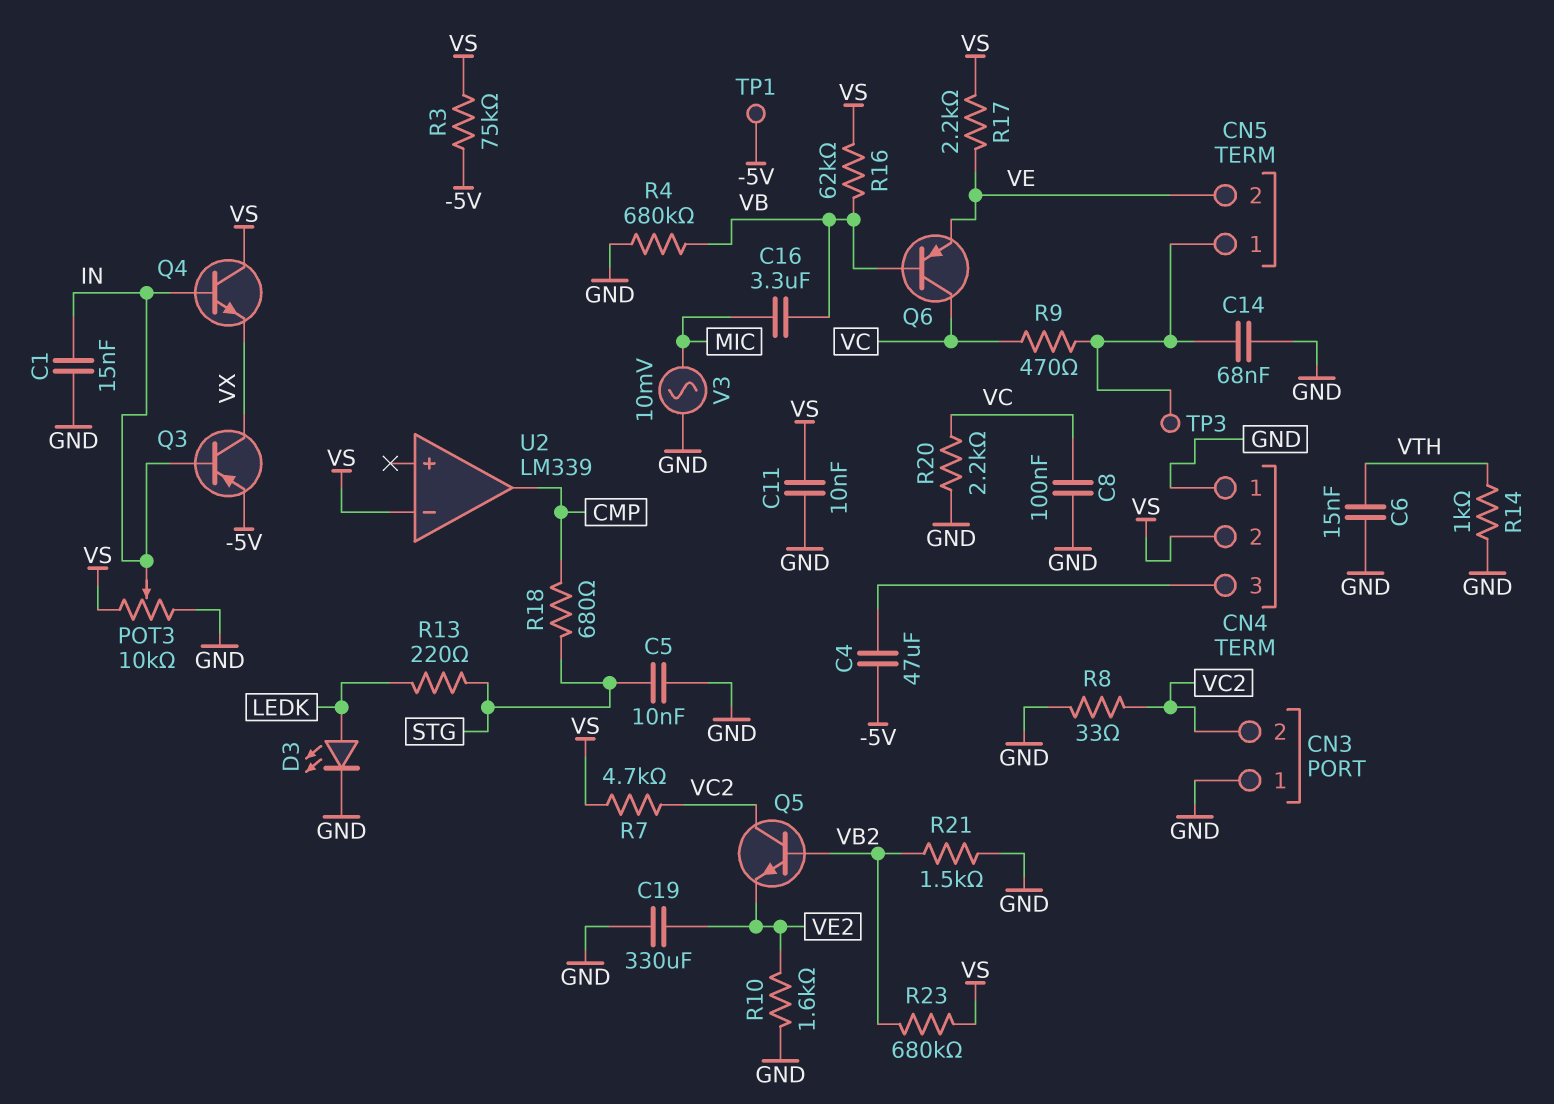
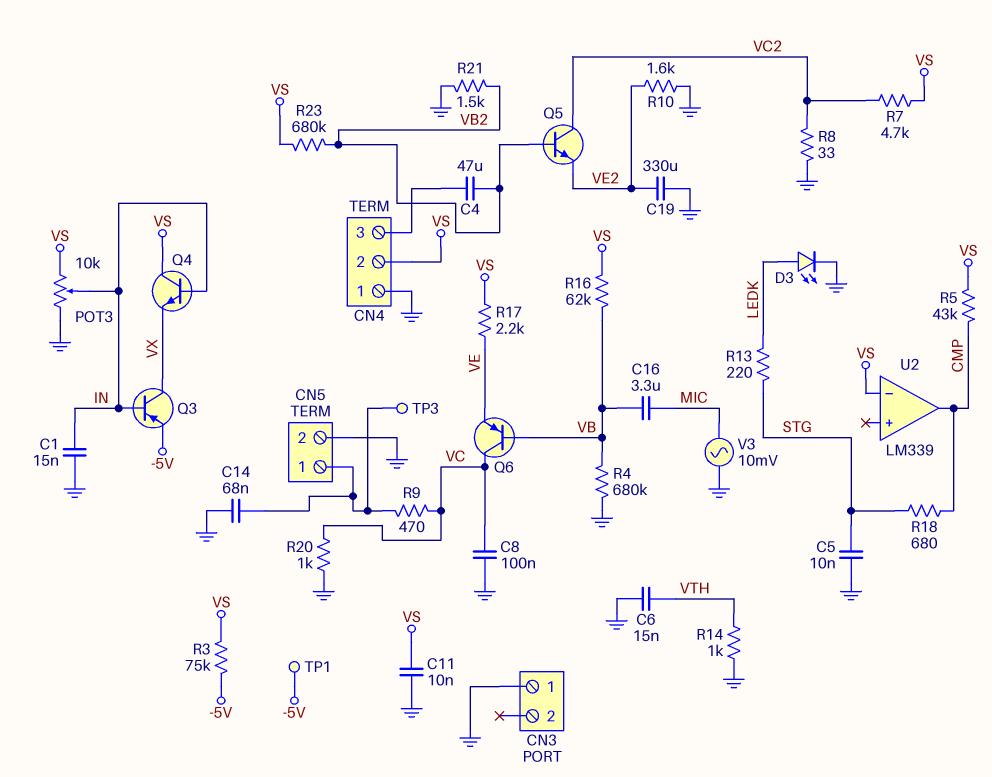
C4: 47uF (-5V, CN4/3) -> 47uF (CN4/3, VB2)
CN3 pin 2: VC2 -> none
CN5 pin 2: VE -> GND
R5: none -> 43k (CMP, VS)
R20: 2.2k (GND, VC) -> 1k (GND, VC)

